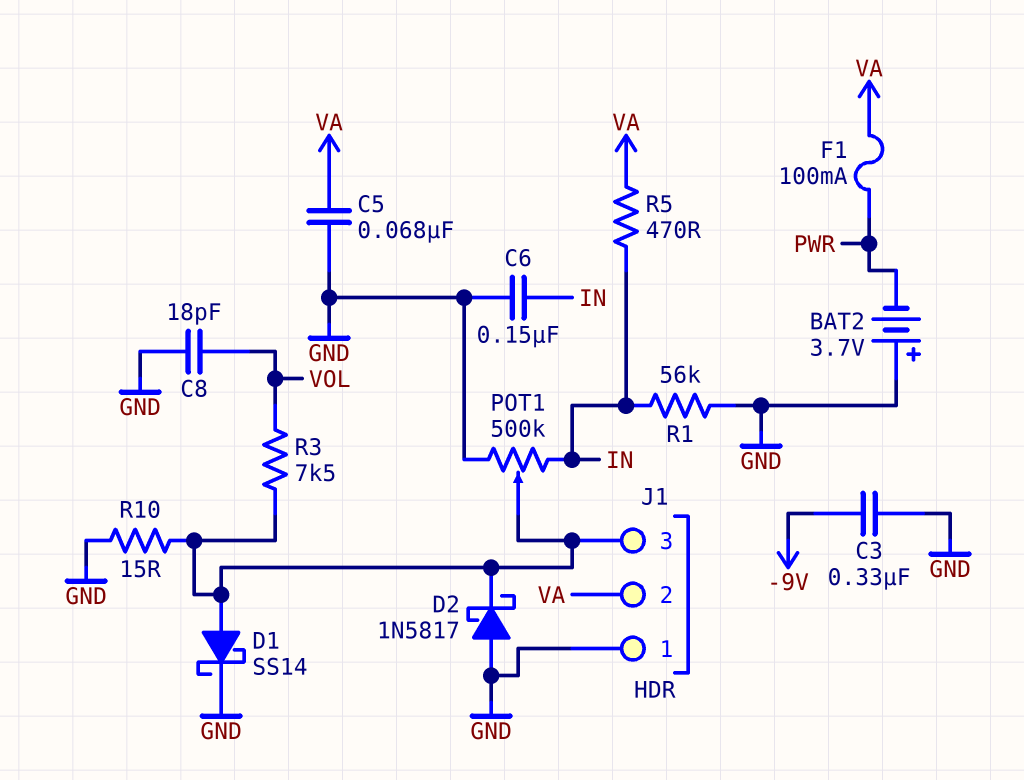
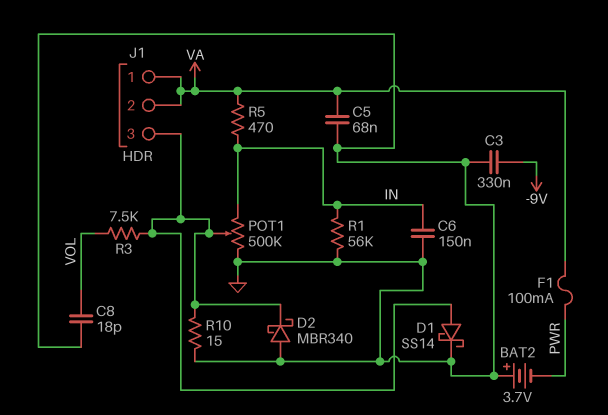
D2: schottky 1N5817 (A GND, K J1/3) -> schottky MBR340 (A GND, K J1/3)
J1 pin 1: GND -> VA

